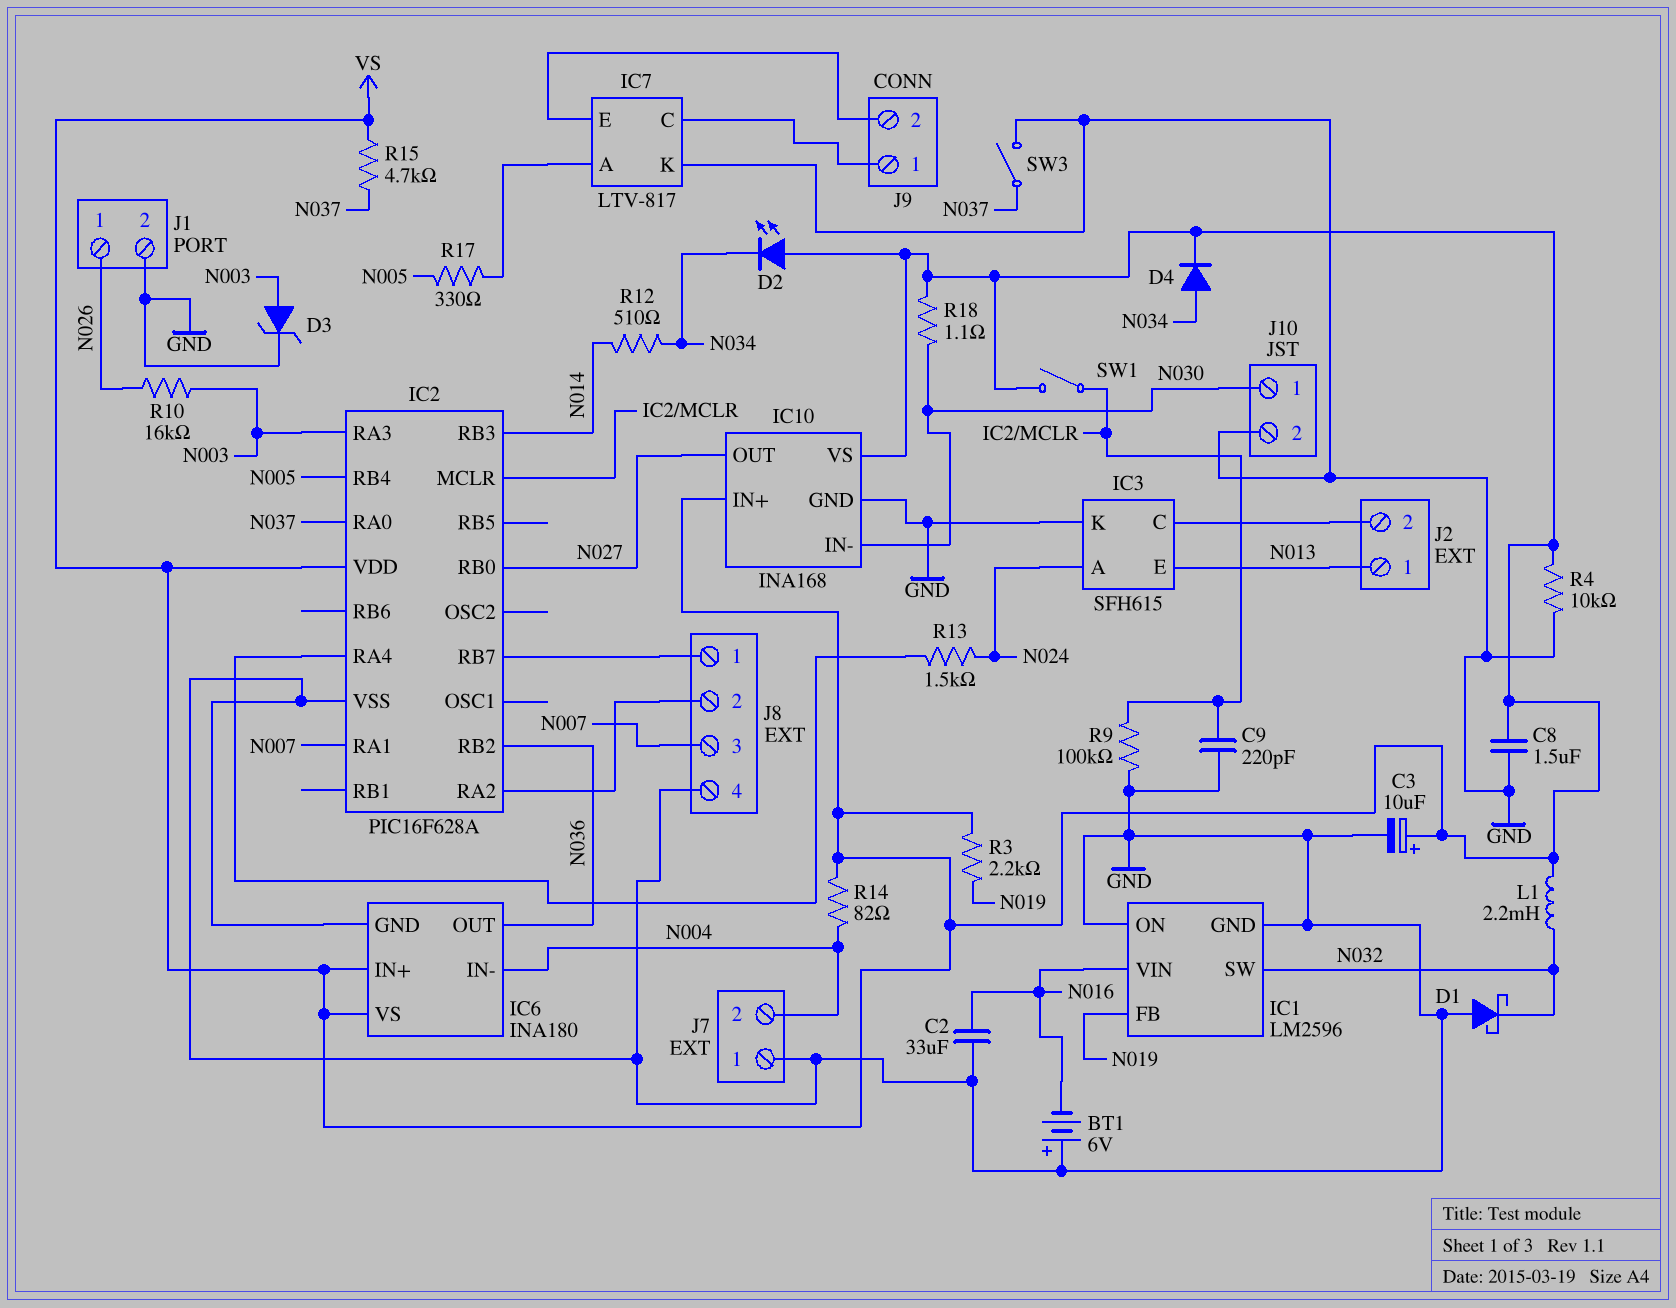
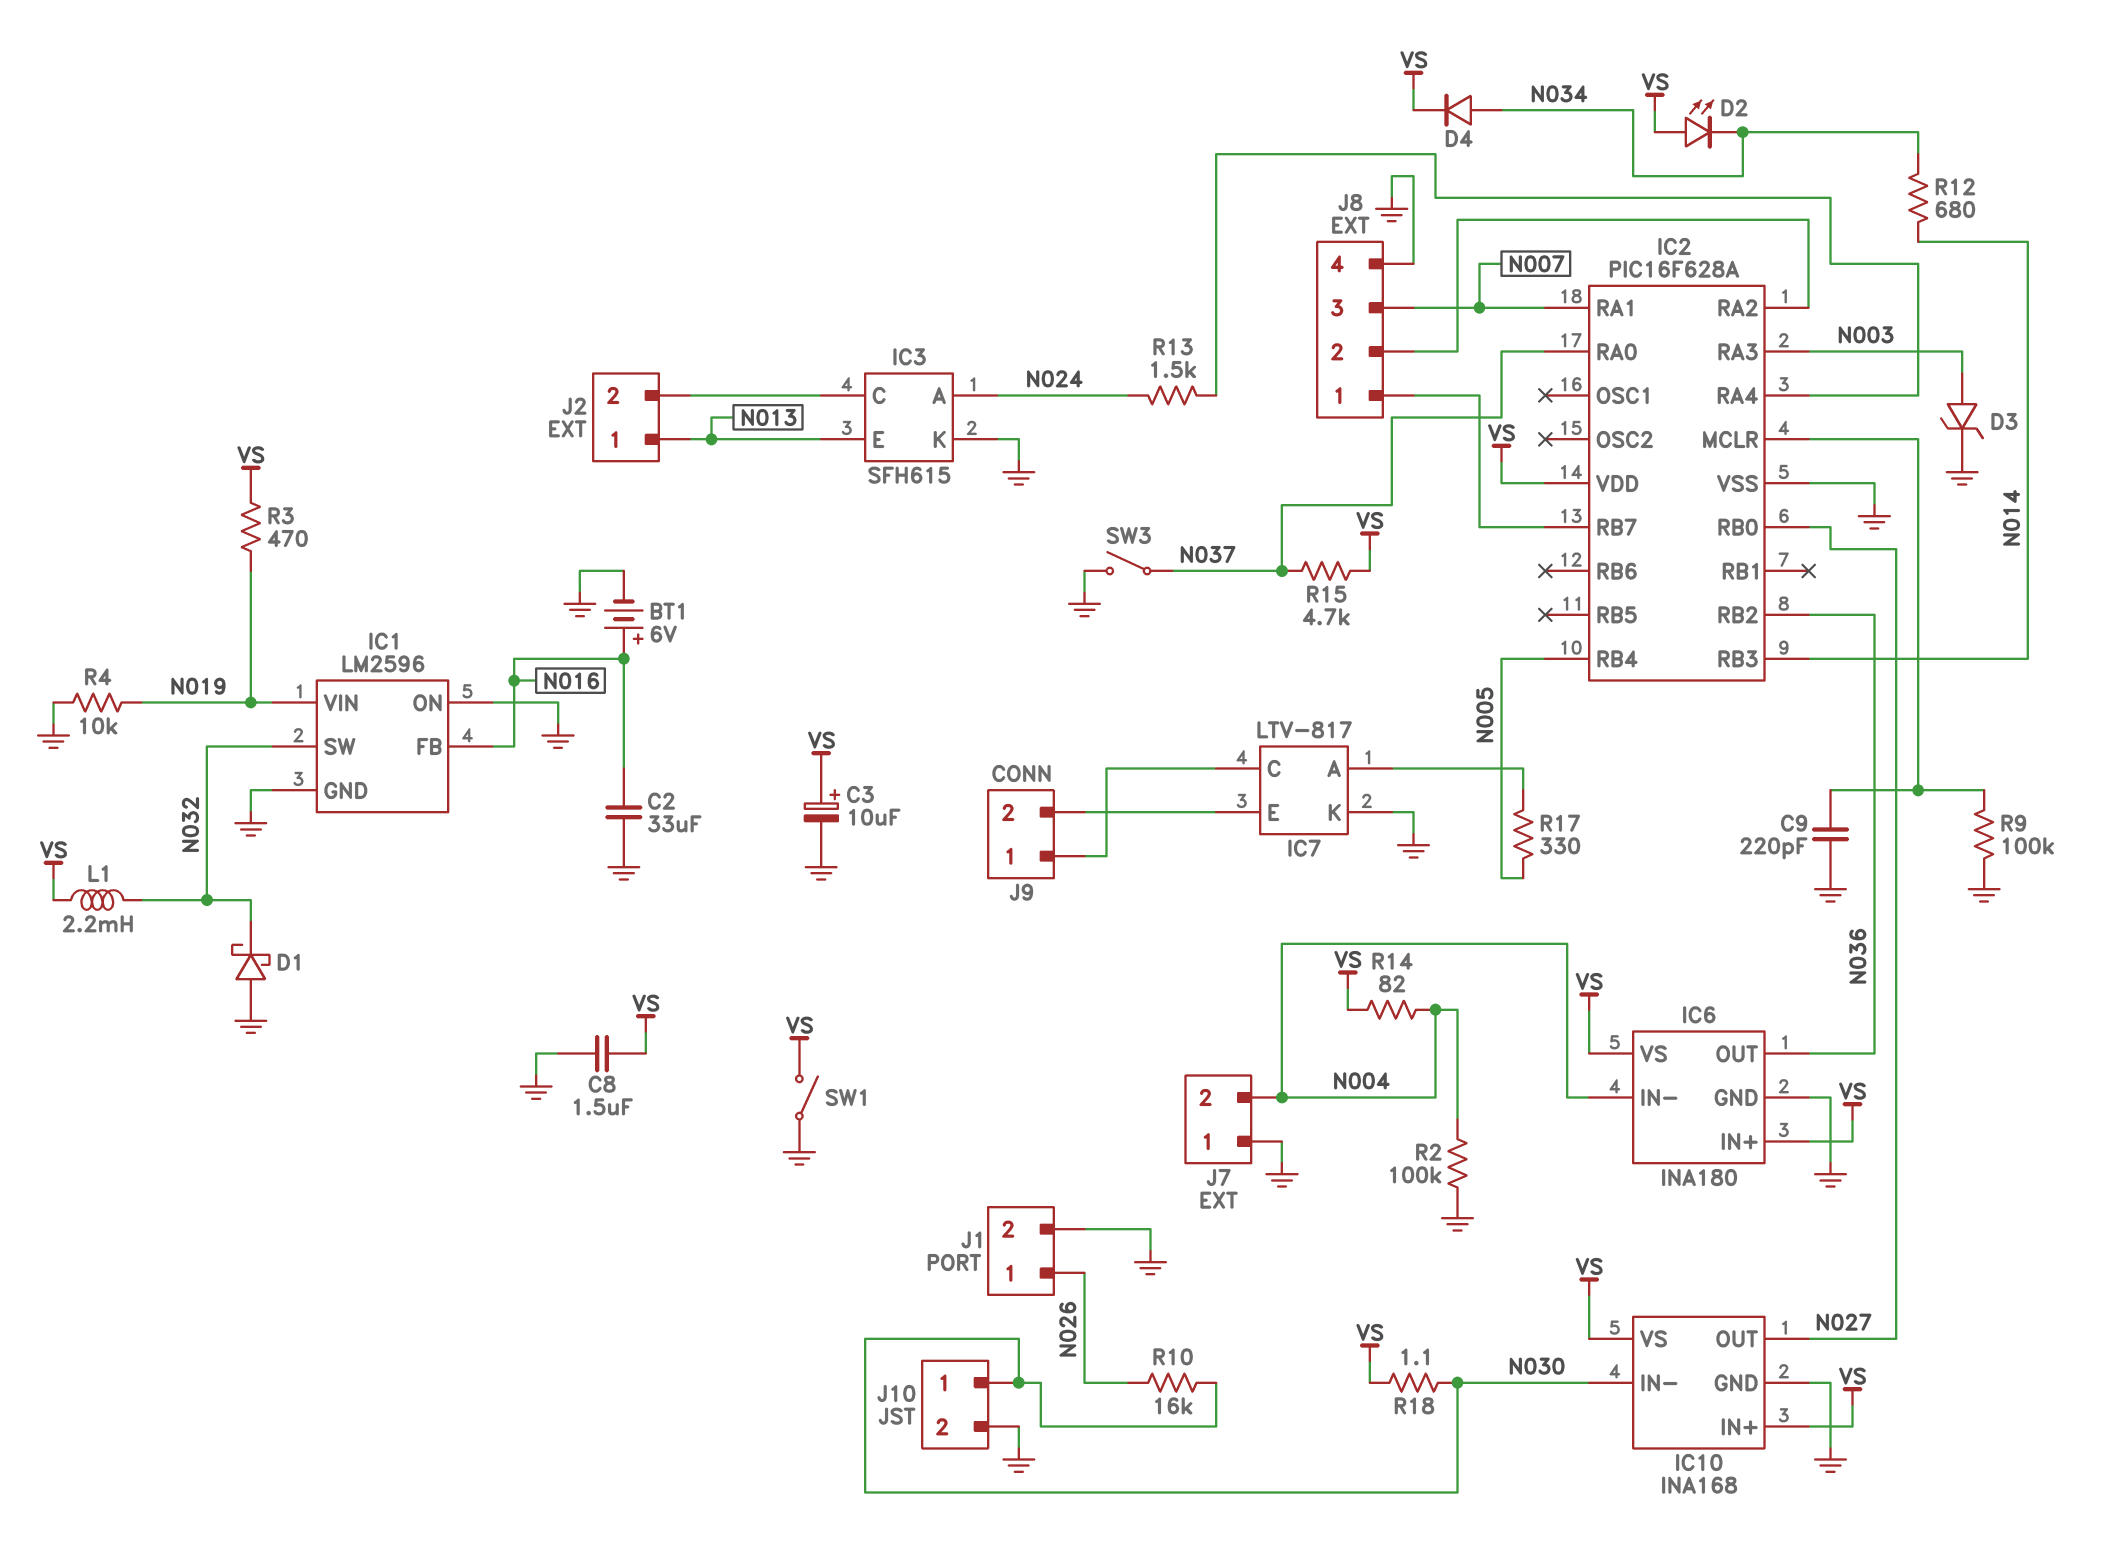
BT1: 6V (plus GND, minus N016) -> 6V (plus N016, minus GND)
IC1 pin FB: N019 -> N016
IC1 pin VIN: N016 -> N019
R2: none -> 100k (GND, N004)
R3: 2.2k (N019, VS) -> 470 (N019, VS)
R4: 10k (GND, VS) -> 10k (GND, N019)
R10: 16k (N003, N026) -> 16k (N026, N030)
R12: 510 (N014, N034) -> 680 (N014, N034)
SW1: switch (IC2/MCLR, VS) -> switch (GND, VS)

